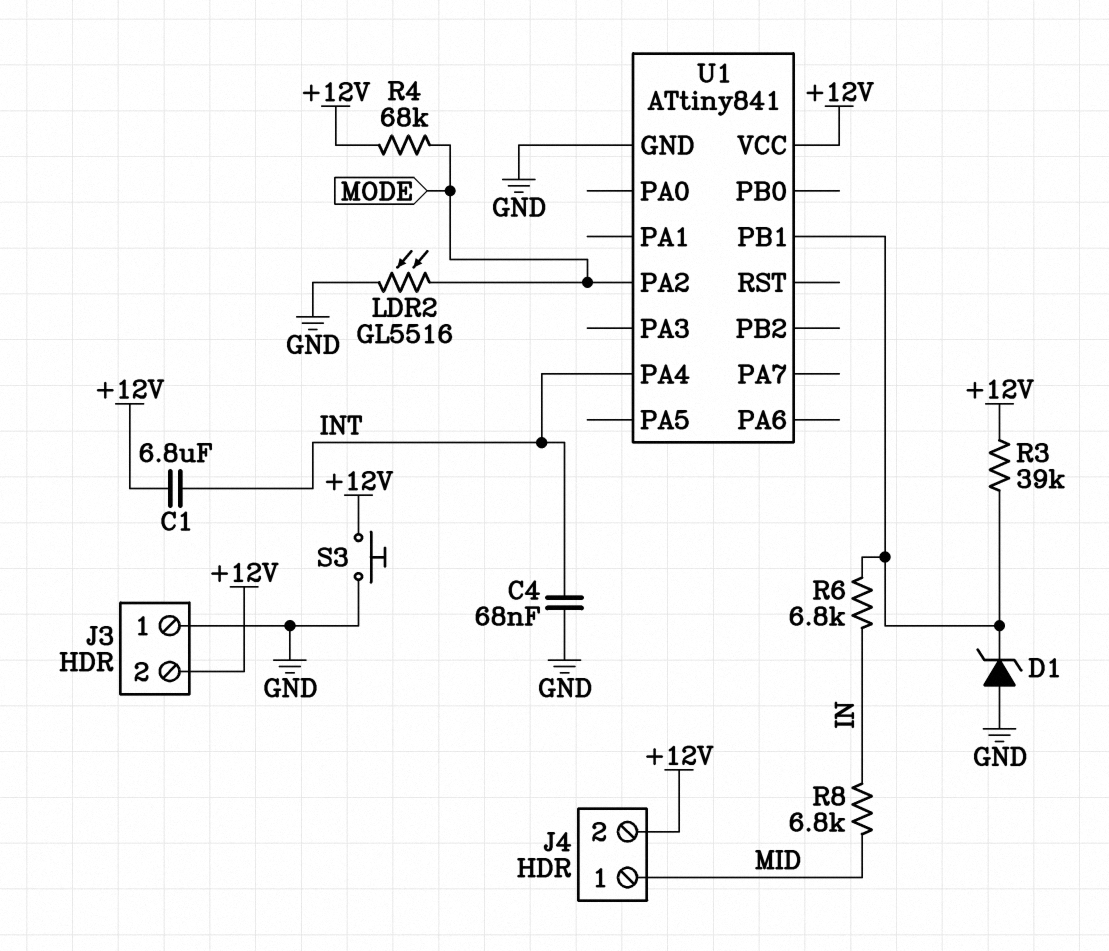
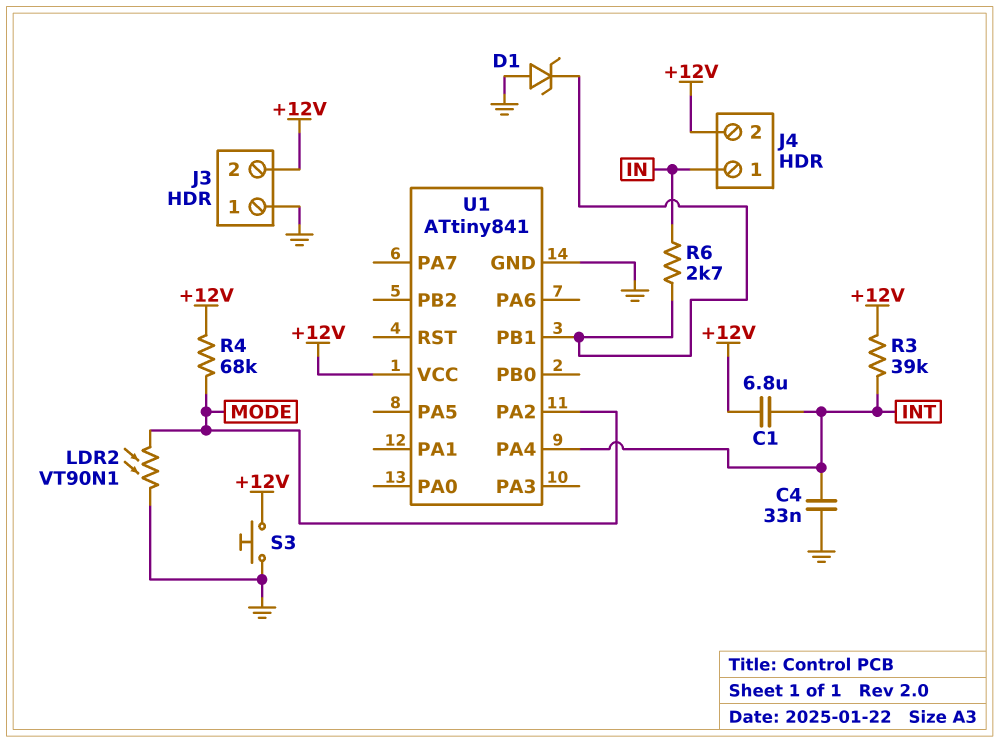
C4: 68nF (GND, INT) -> 33nF (GND, INT)
J4 pin 1: MID -> IN
LDR2: GL5516 (GND, MODE) -> VT90N1 (GND, MODE)
R3: 39k (+12V, U1/PB1) -> 39k (+12V, INT)
R6: 6.8k (IN, U1/PB1) -> 2.7k (IN, U1/PB1)
R8: 6.8k (IN, MID) -> none

